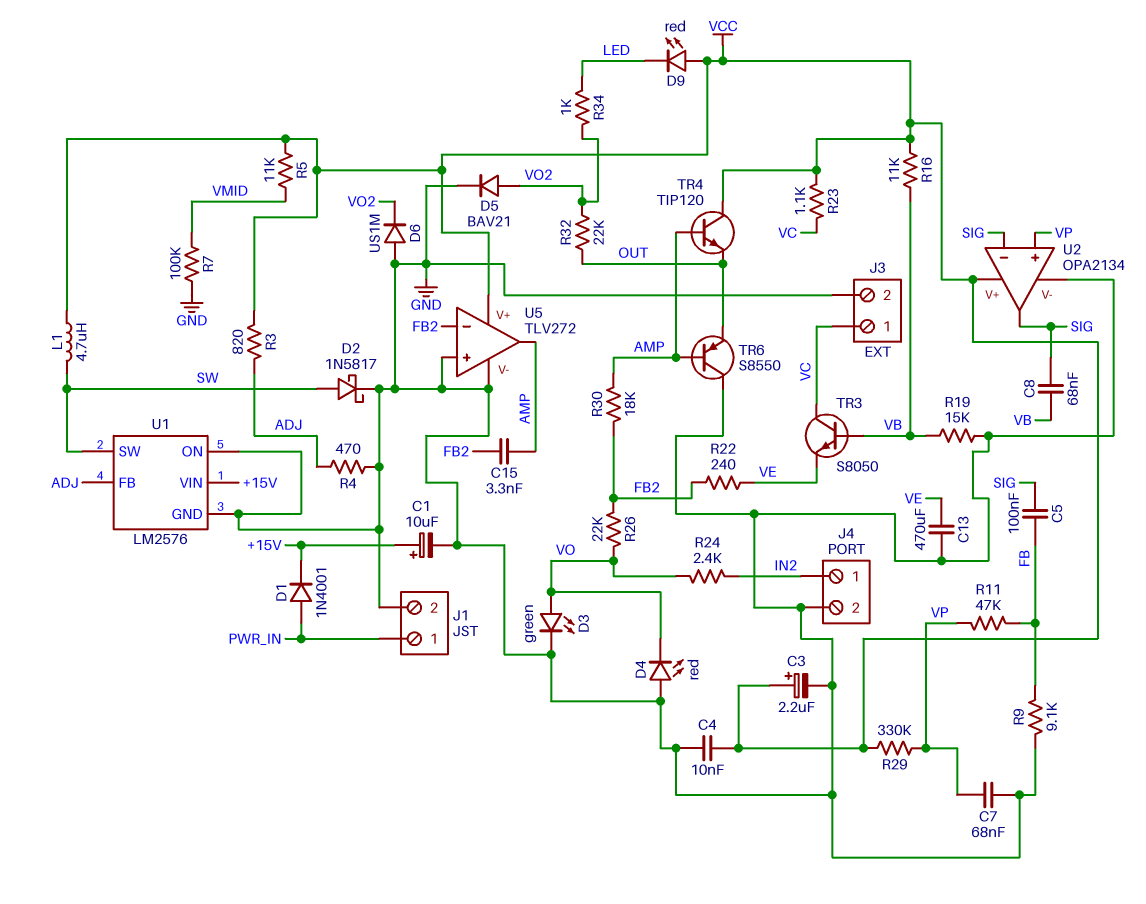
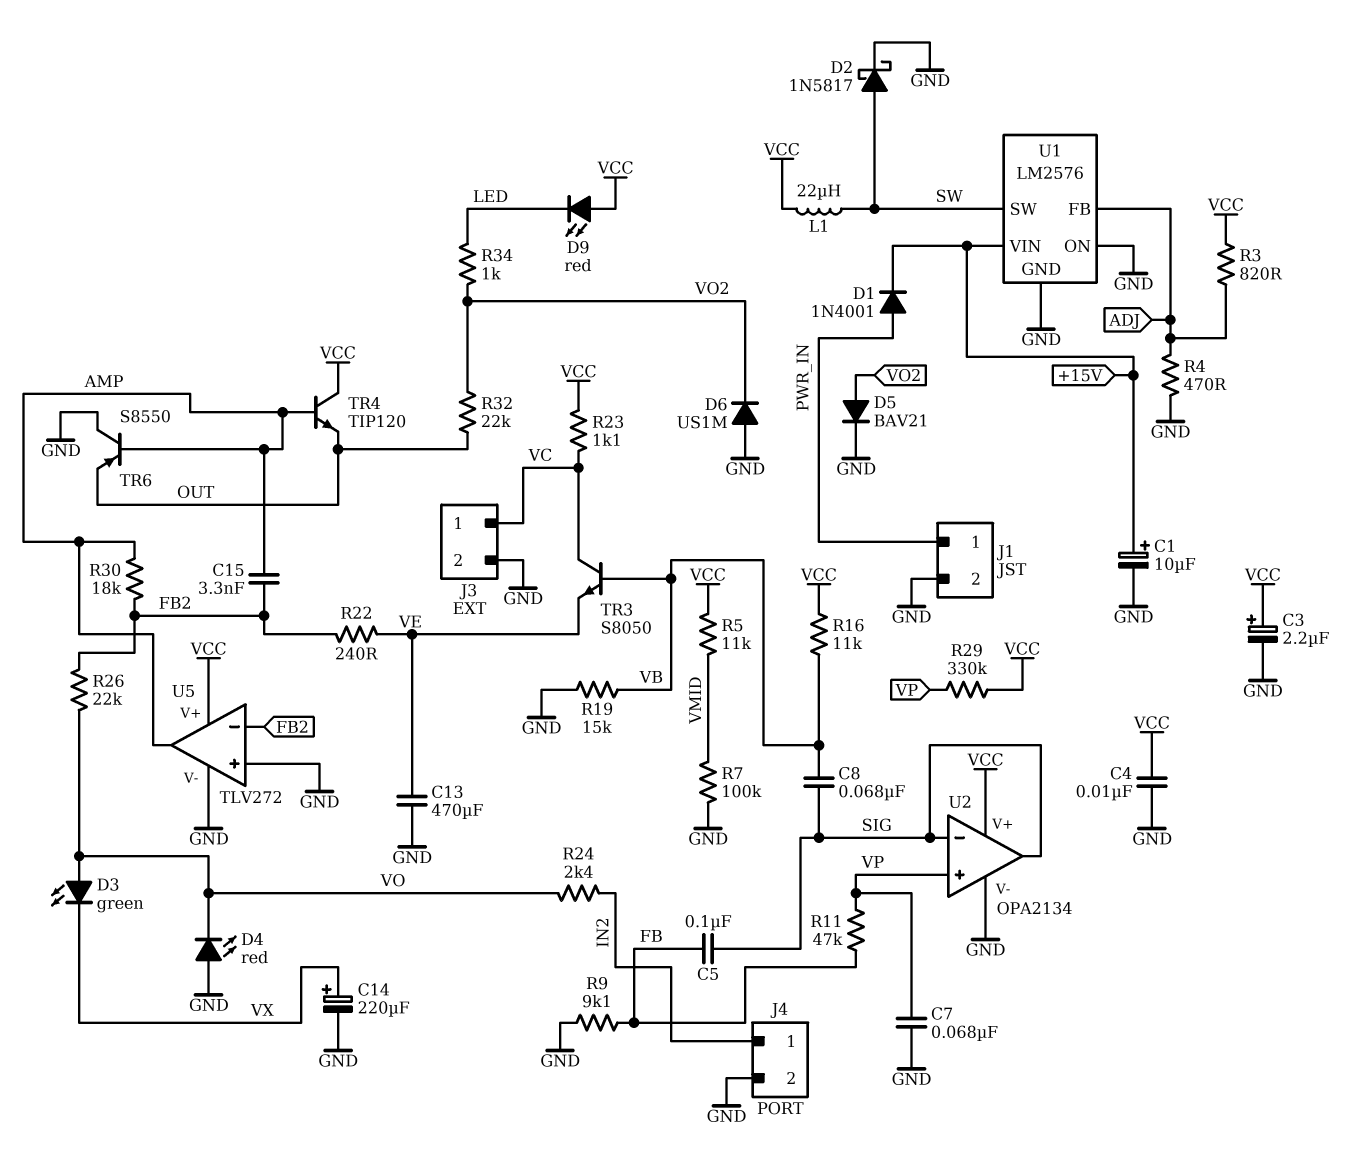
C14: none -> 220uF (plus VX, minus GND)
D3: LED green (A VO, K GND) -> LED green (A VO, K VX)
L1: 4.7uH (SW, VCC) -> 22uH (SW, VCC)

